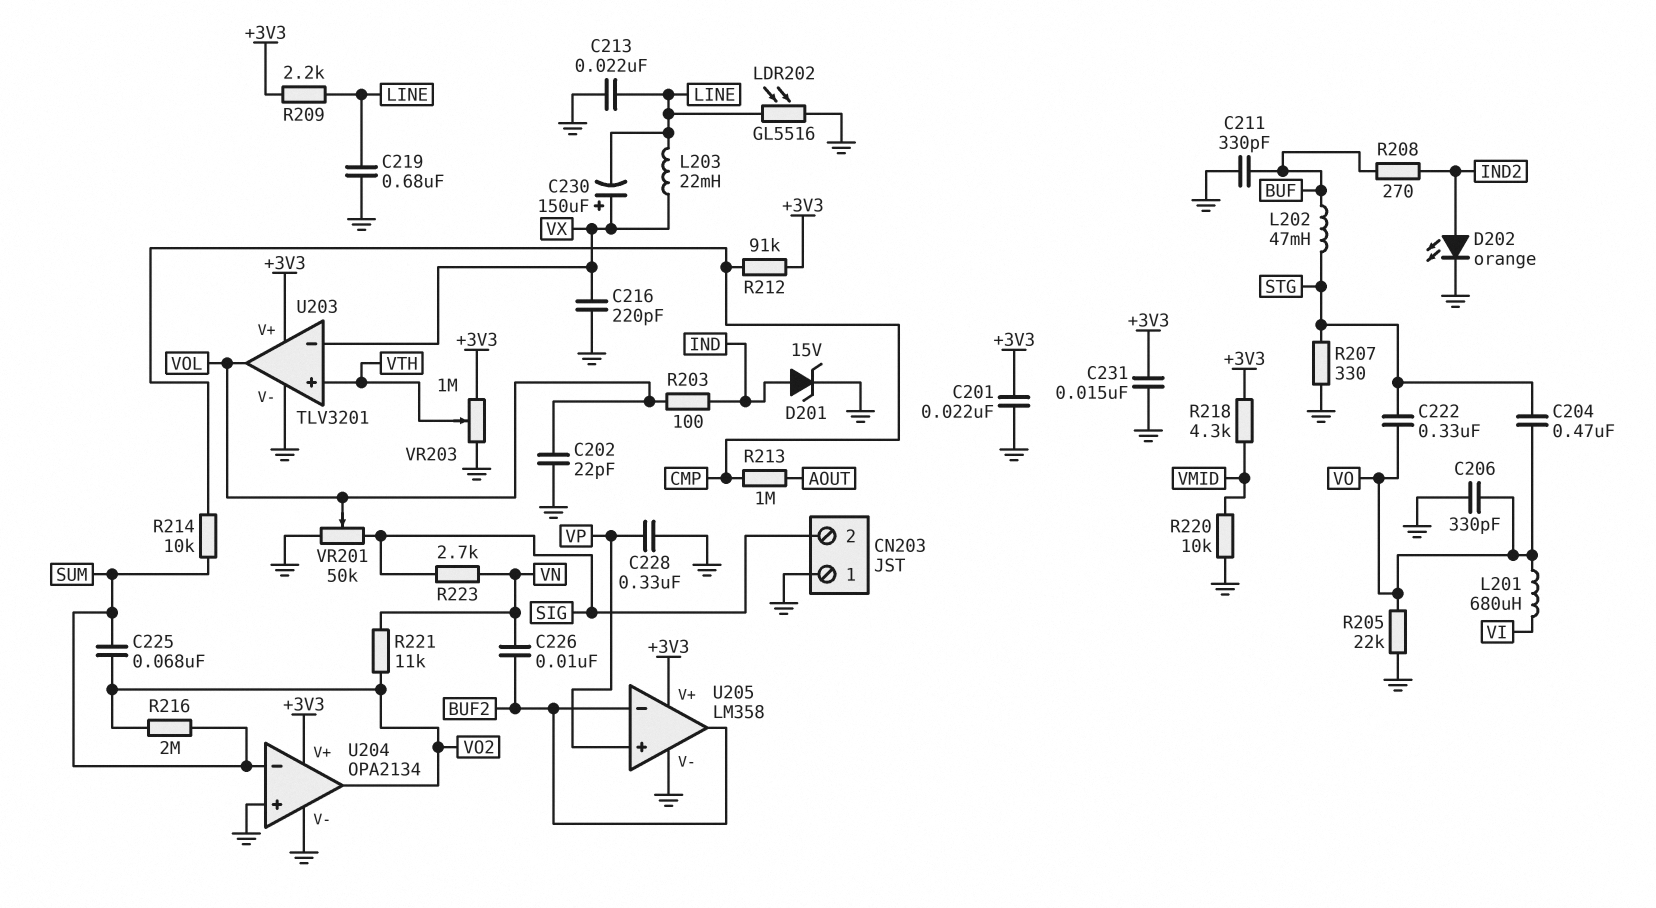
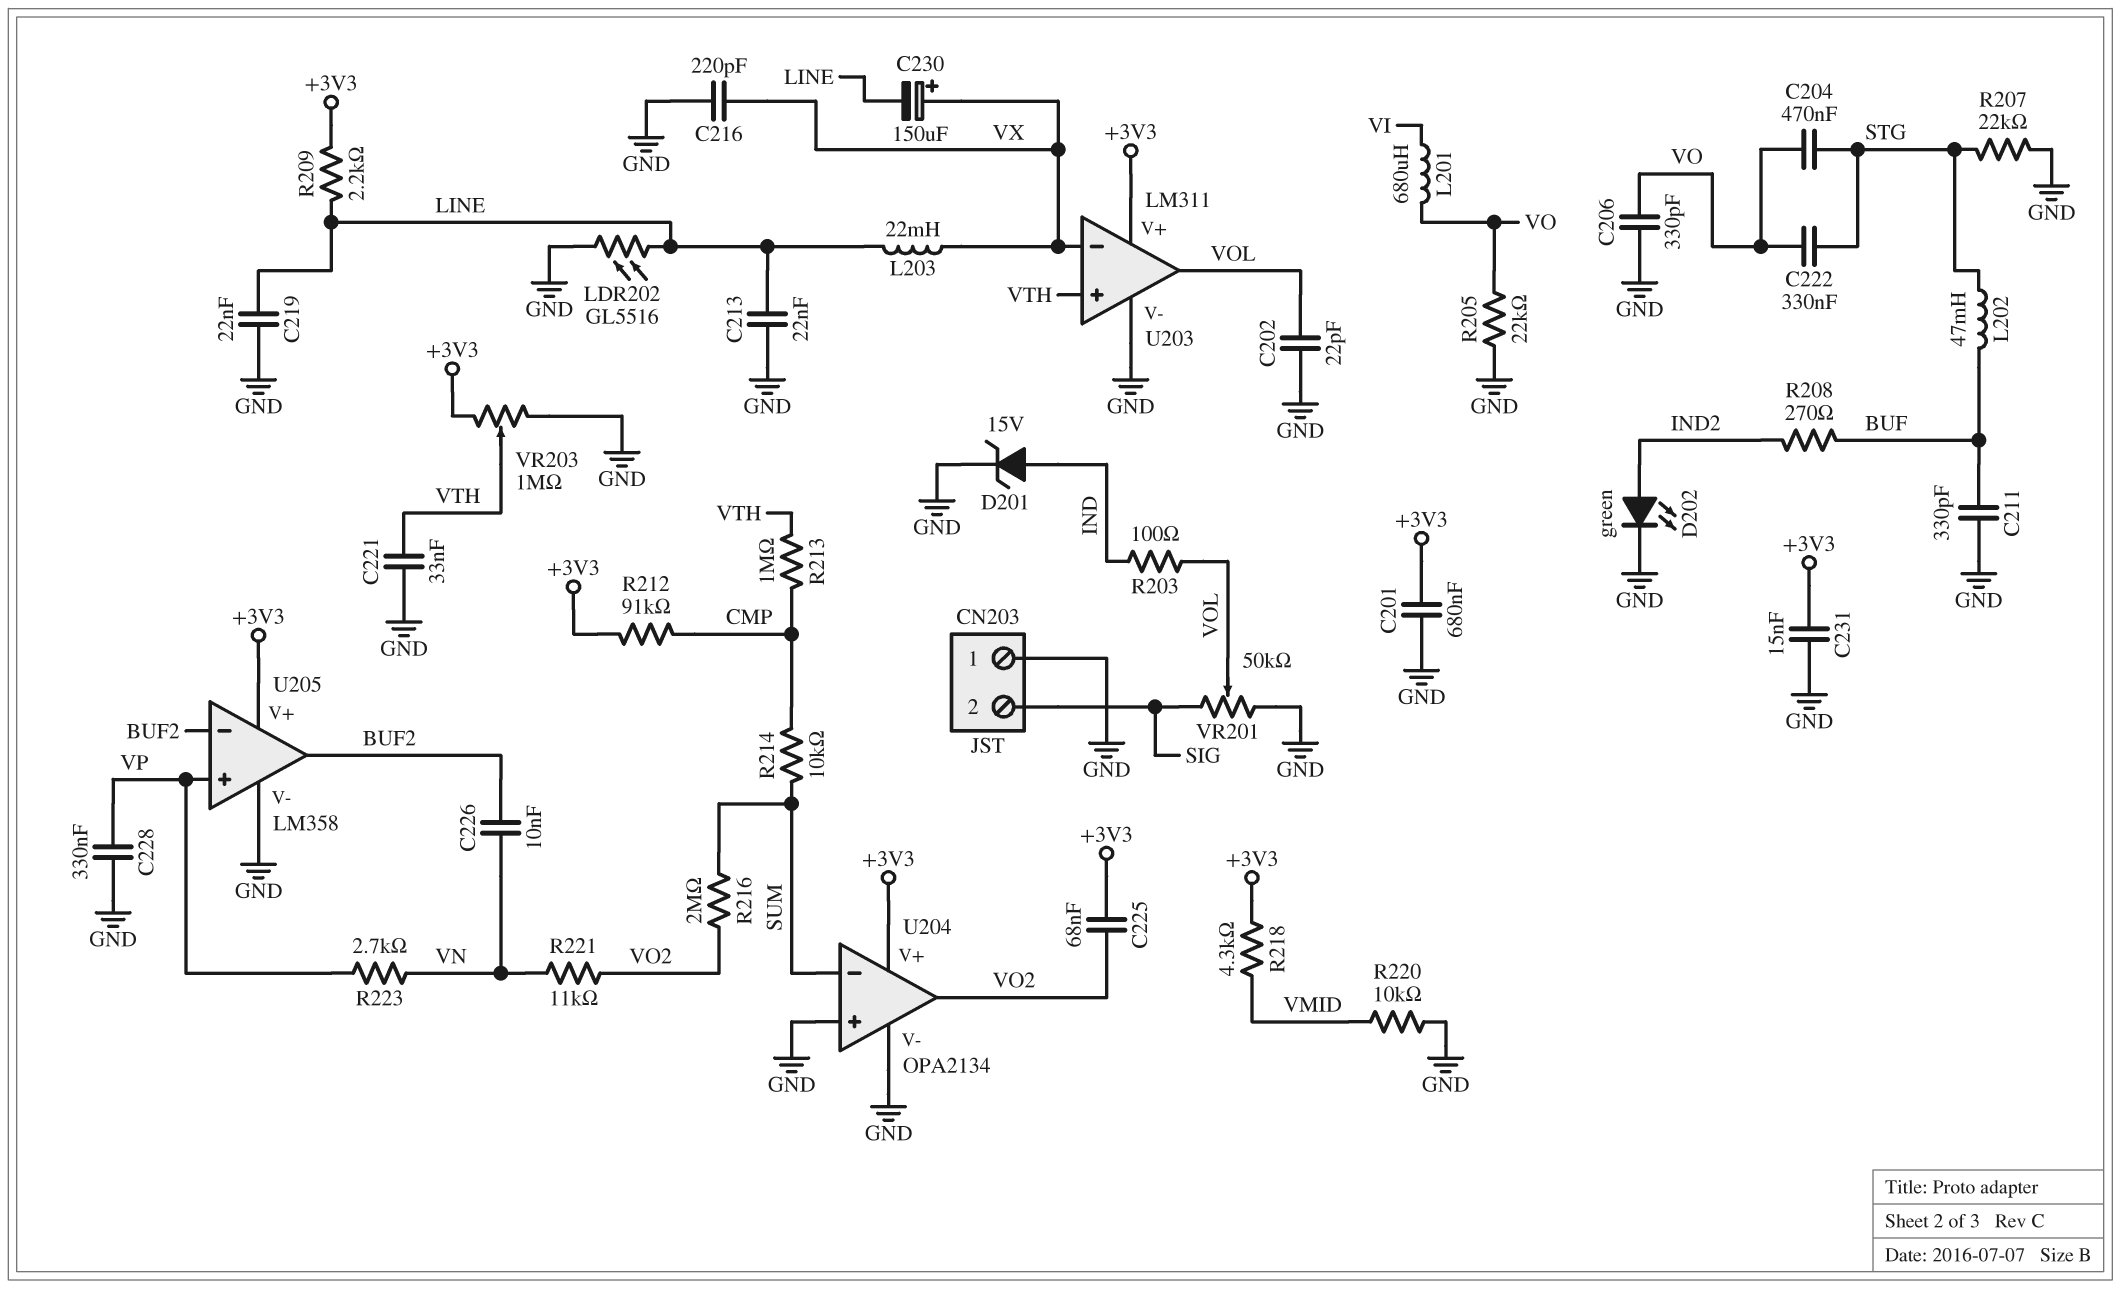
C201: 22nF (+3V3, GND) -> 680nF (+3V3, GND)
C219: 680nF (GND, LINE) -> 22nF (GND, LINE)
C221: none -> 33nF (GND, VTH)
C225: 68nF (SUM, VO2) -> 68nF (+3V3, VO2)
D202: LED orange (A IND2, K GND) -> LED green (A IND2, K GND)
R207: 330 (GND, STG) -> 22k (GND, STG)
R213: 1M (AOUT, CMP) -> 1M (CMP, VTH)
R223: 2.7k (SIG, VN) -> 2.7k (VN, VP)
U203: TLV3201 -> LM311

